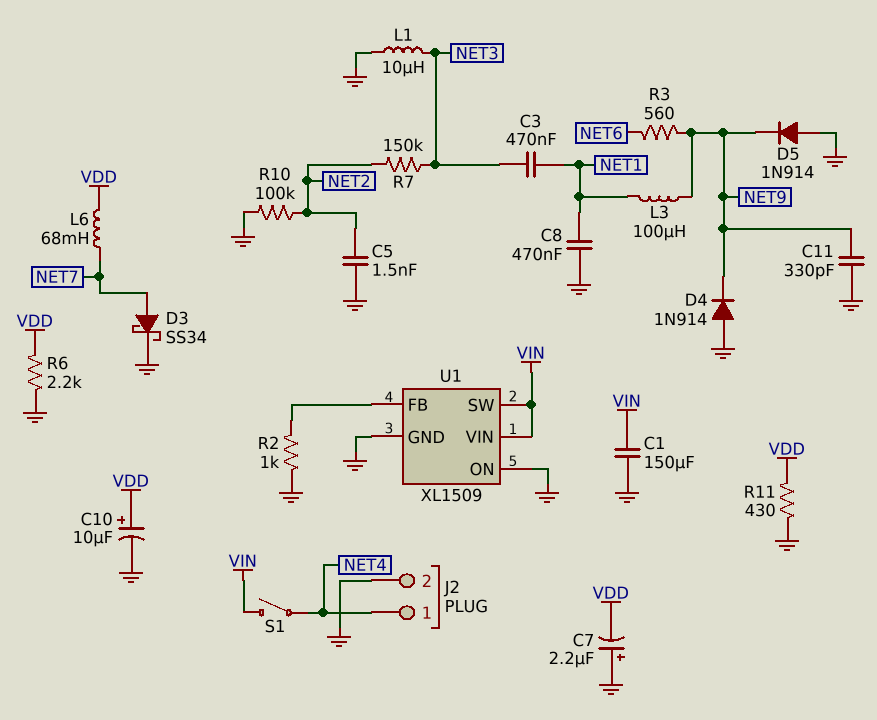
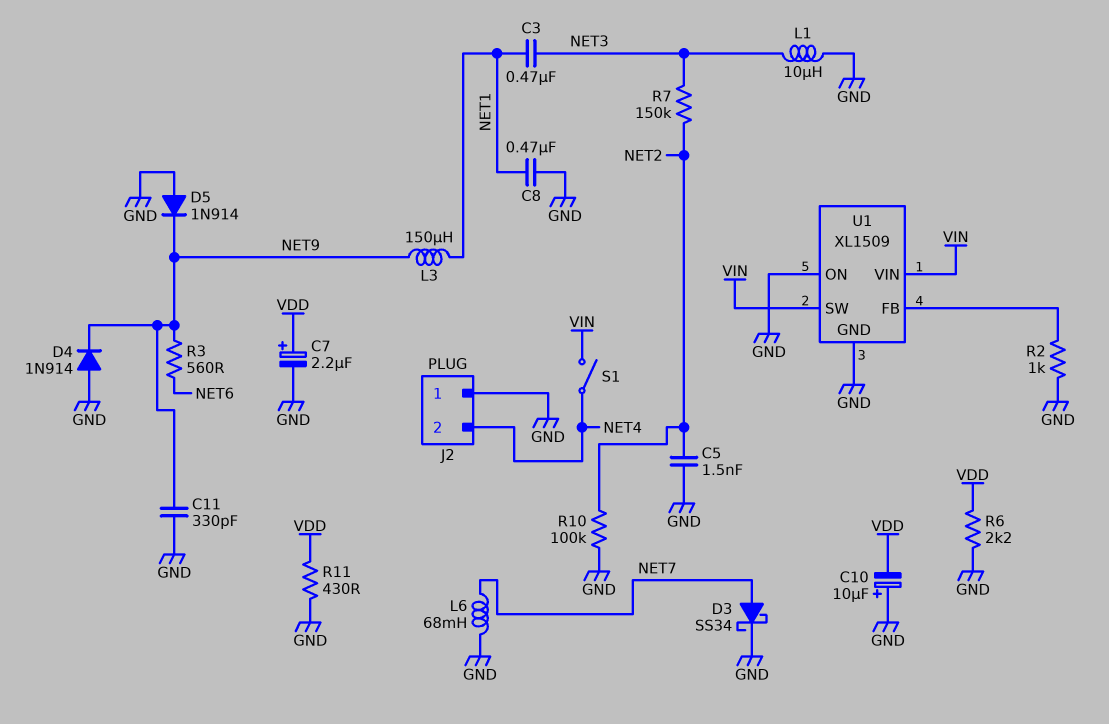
C1: 150uF (GND, VIN) -> none
C7: 2.2uF (plus GND, minus VDD) -> 2.2uF (plus VDD, minus GND)
C10: 10uF (plus VDD, minus GND) -> 10uF (plus GND, minus VDD)
J2 pin 1: NET4 -> GND
J2 pin 2: GND -> NET4
L3: 100uH (NET1, NET9) -> 150uH (NET1, NET9)
L6: 68mH (NET7, VDD) -> 68mH (GND, NET7)

